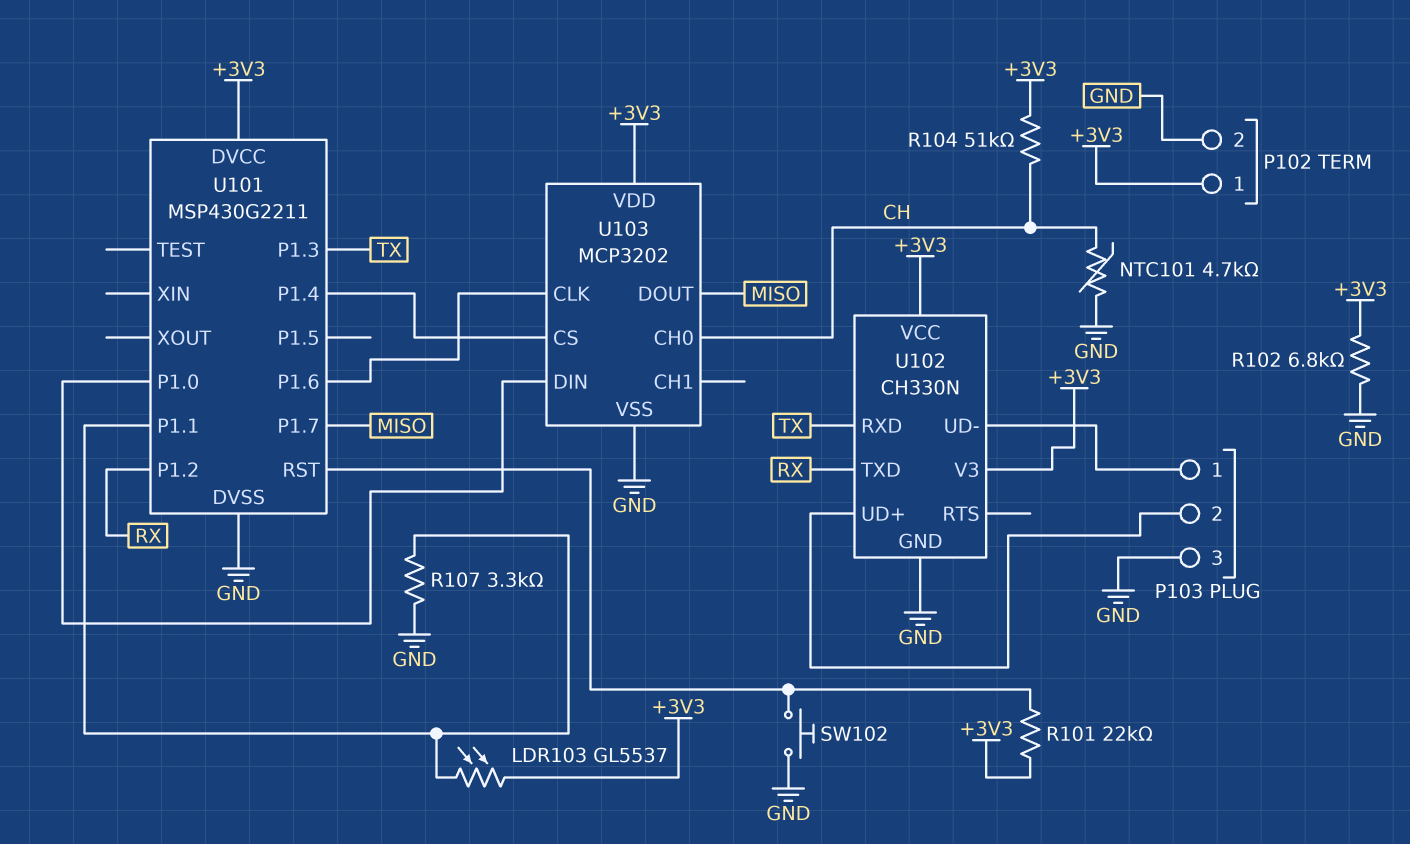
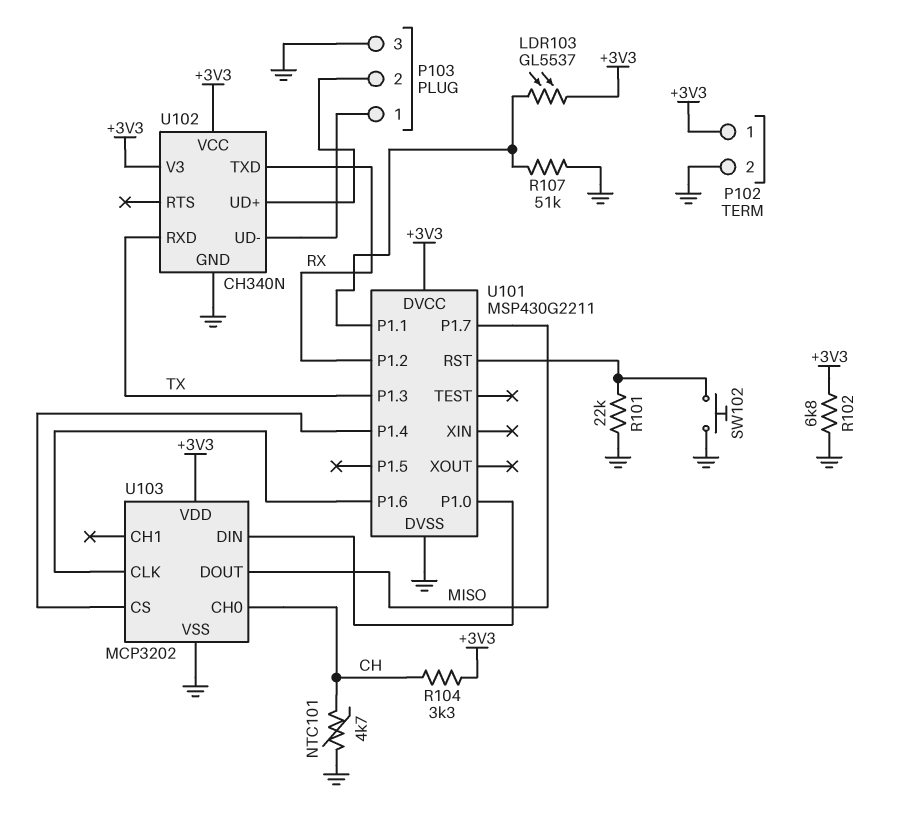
R101: 22k (+3V3, U101/RST) -> 22k (GND, U101/RST)
R104: 51k (+3V3, CH) -> 3.3k (+3V3, CH)
R107: 3.3k (GND, U101/P1.1) -> 51k (GND, U101/P1.1)
U102: CH330N -> CH340N

